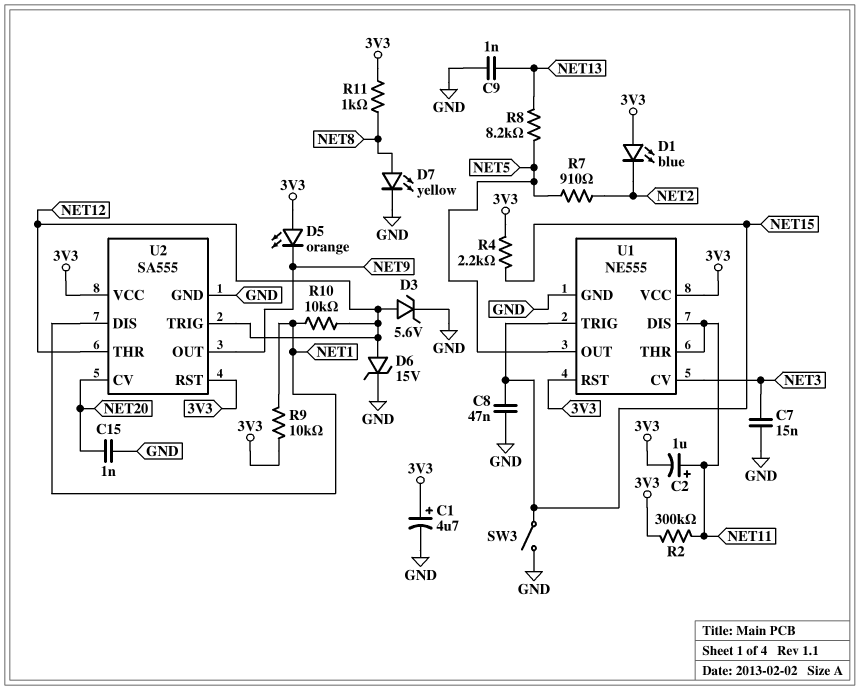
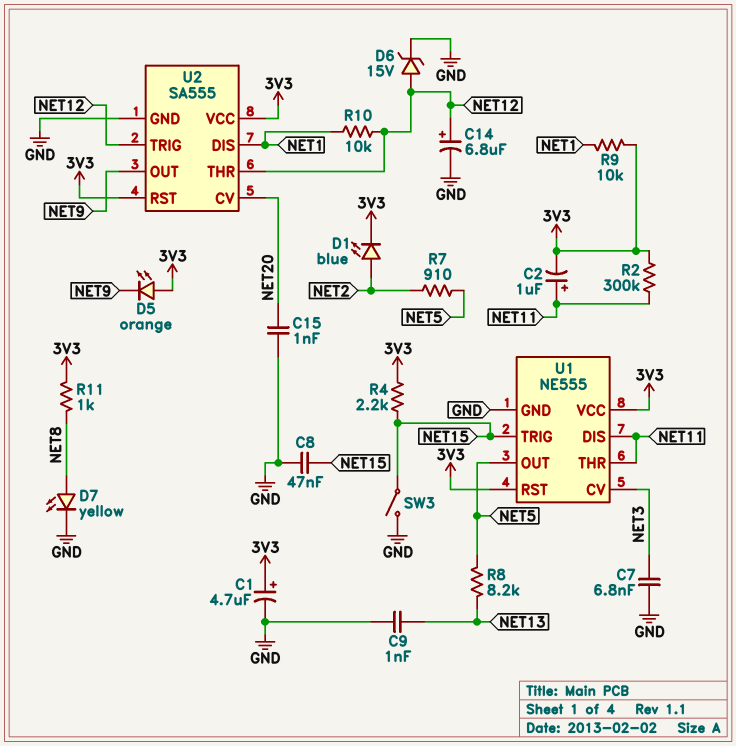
C7: 15nF (GND, NET3) -> 6.8nF (GND, NET3)
C14: none -> 6.8uF (plus NET12, minus GND)
D1: LED blue (A 3V3, K NET2) -> LED blue (A NET2, K 3V3)
D3: zener 5.6V (A NET12, K GND) -> none

